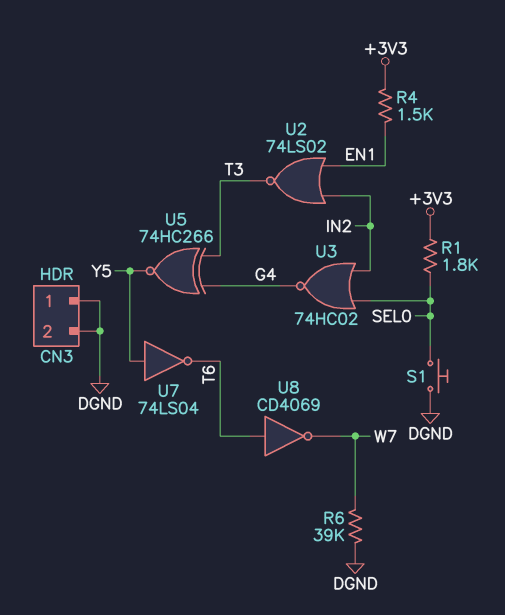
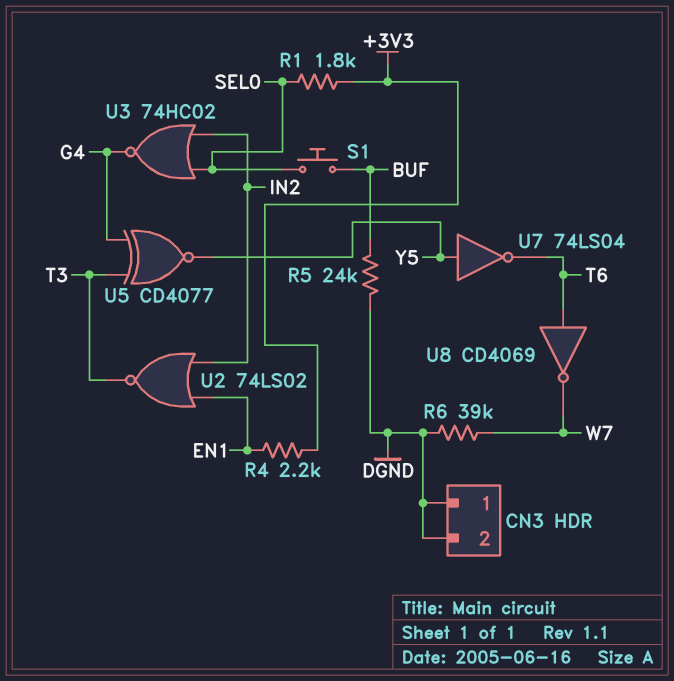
R4: 1.5k (+3V3, EN1) -> 2.2k (+3V3, EN1)
R5: none -> 24k (BUF, DGND)
S1: button (DGND, SEL0) -> button (BUF, SEL0)
U5: XNOR 74HC266 (in G4, in T3, out Y5) -> XNOR CD4077 (in G4, in T3, out Y5)

